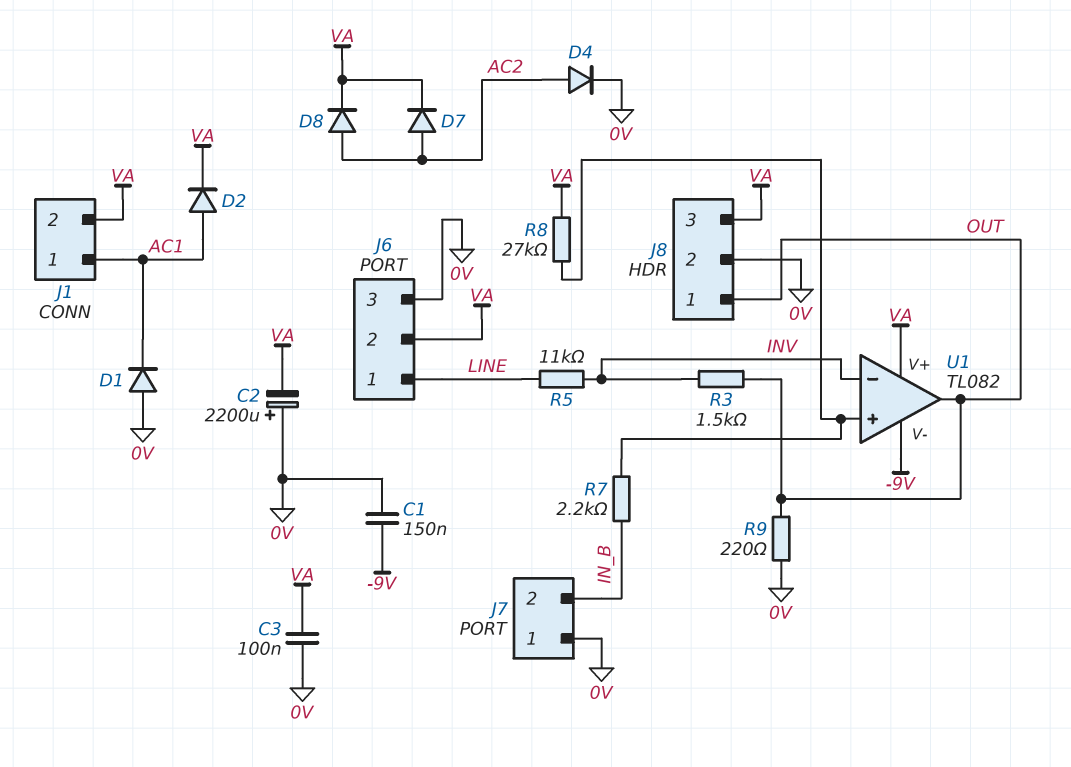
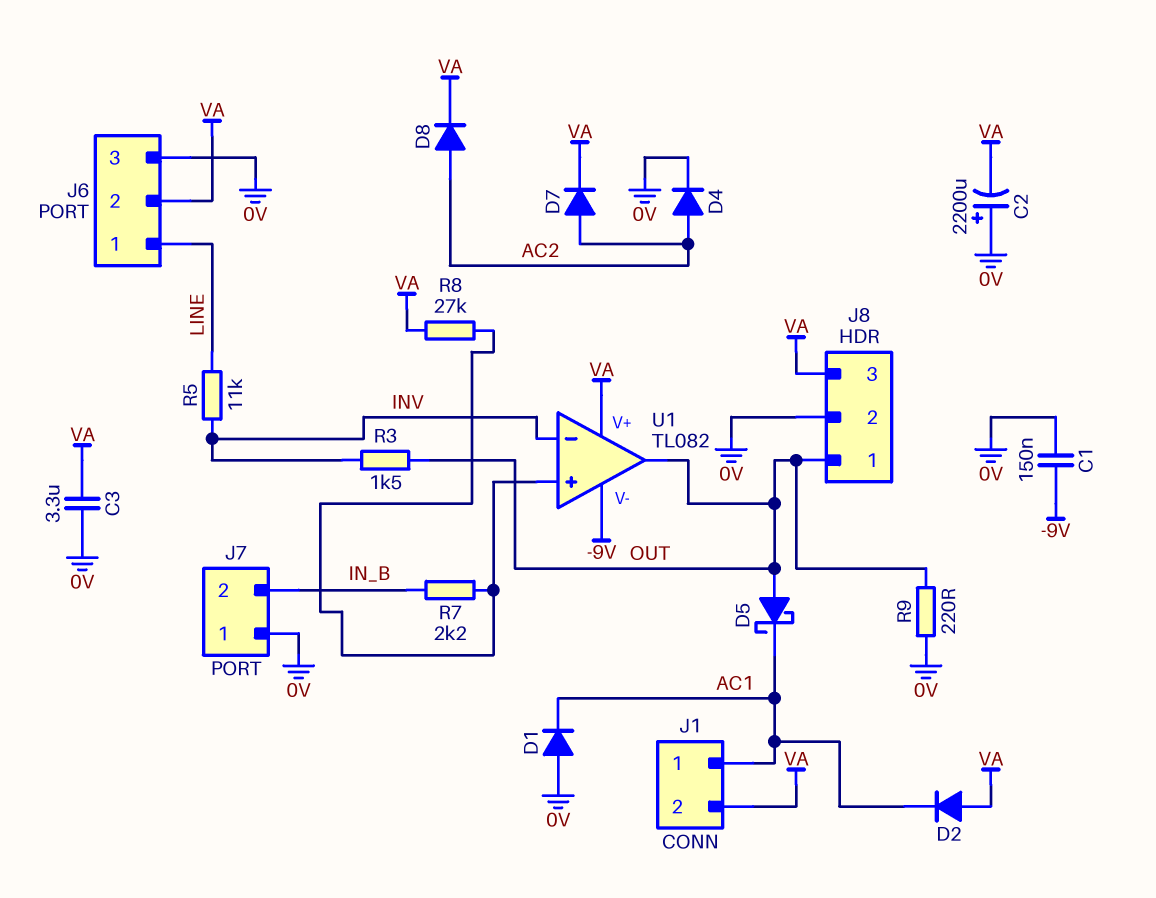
C3: 100nF (0V, VA) -> 3.3uF (0V, VA)
D2: diode (A AC1, K VA) -> diode (A VA, K AC1)
D5: none -> schottky (A OUT, K AC1)

